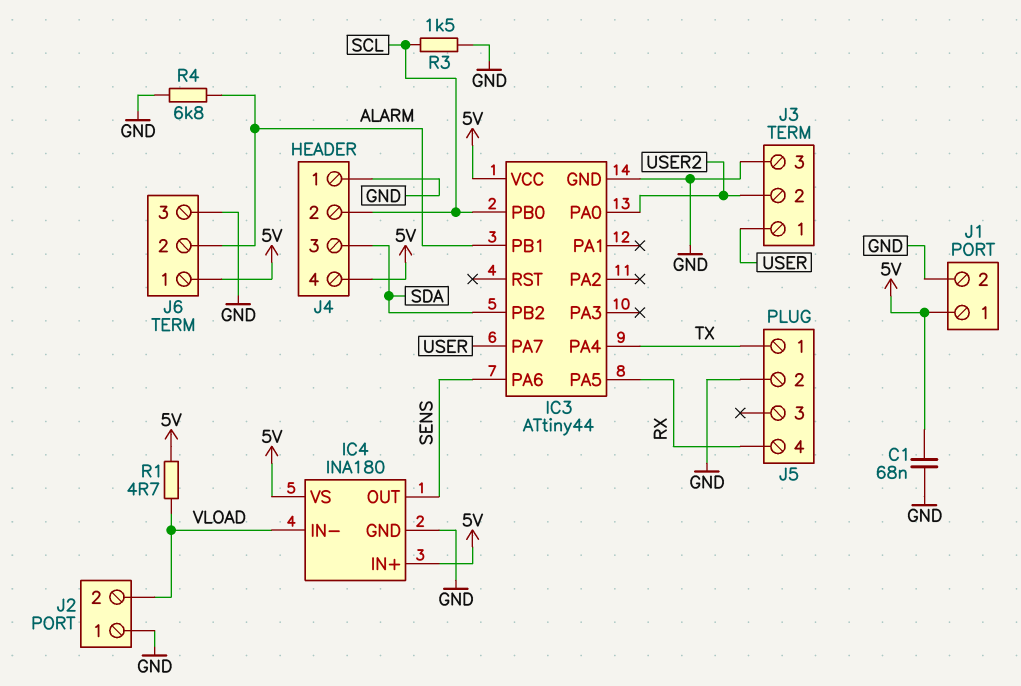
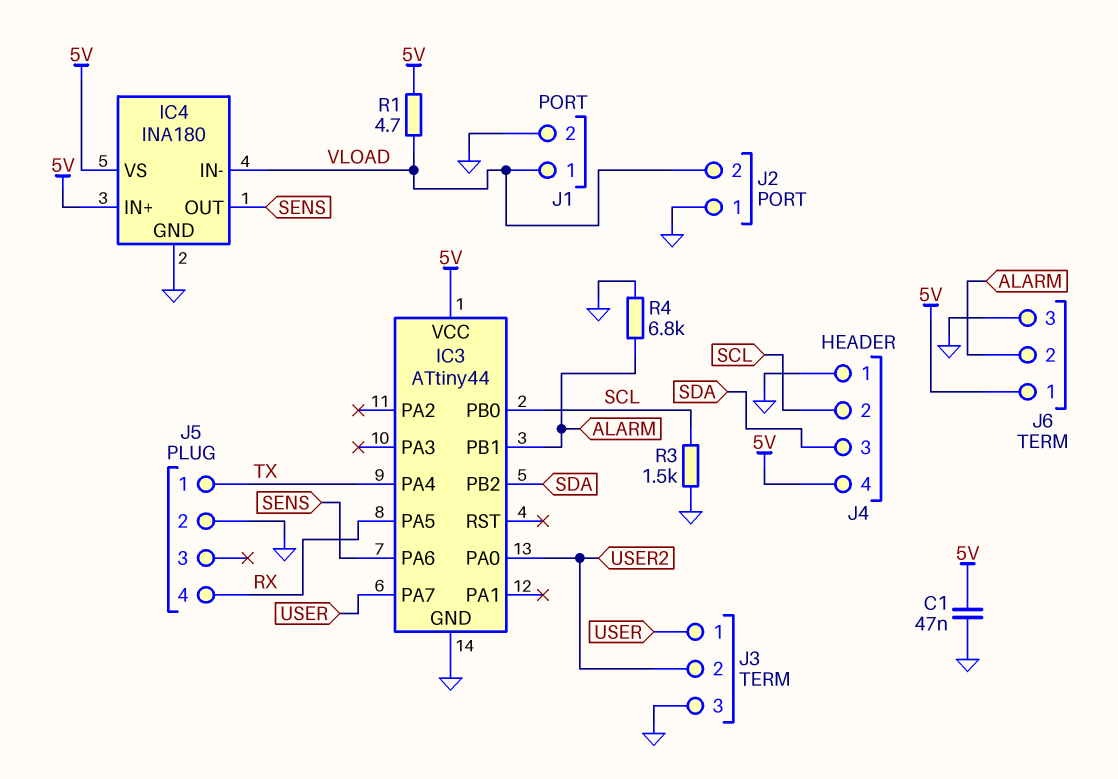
C1: 68nF (5V, GND) -> 47nF (5V, GND)
J1 pin 1: 5V -> VLOAD

